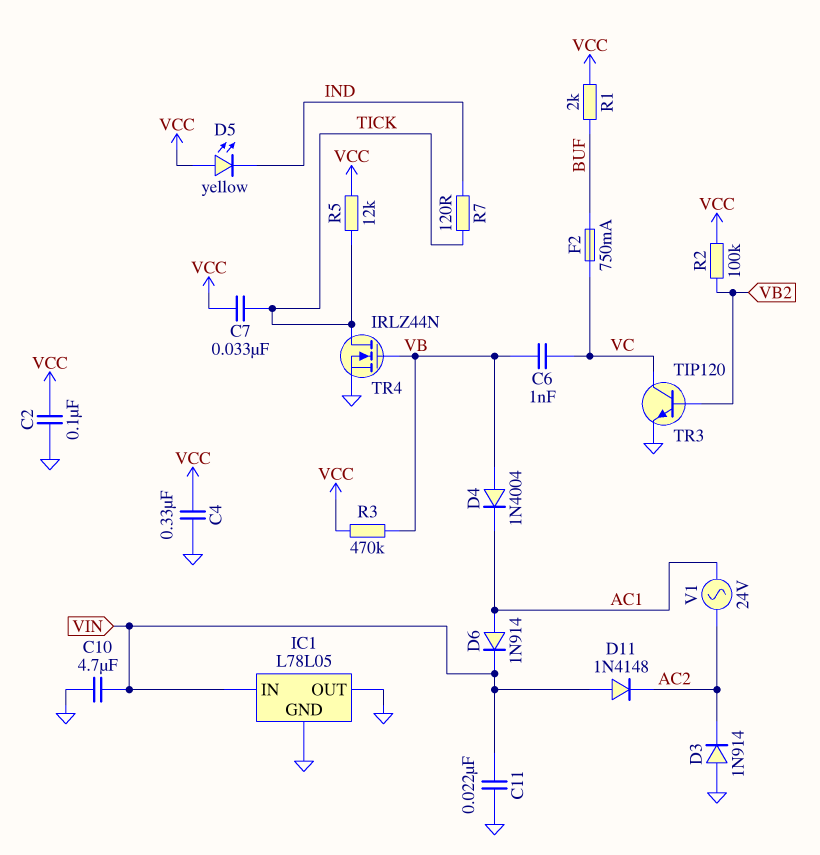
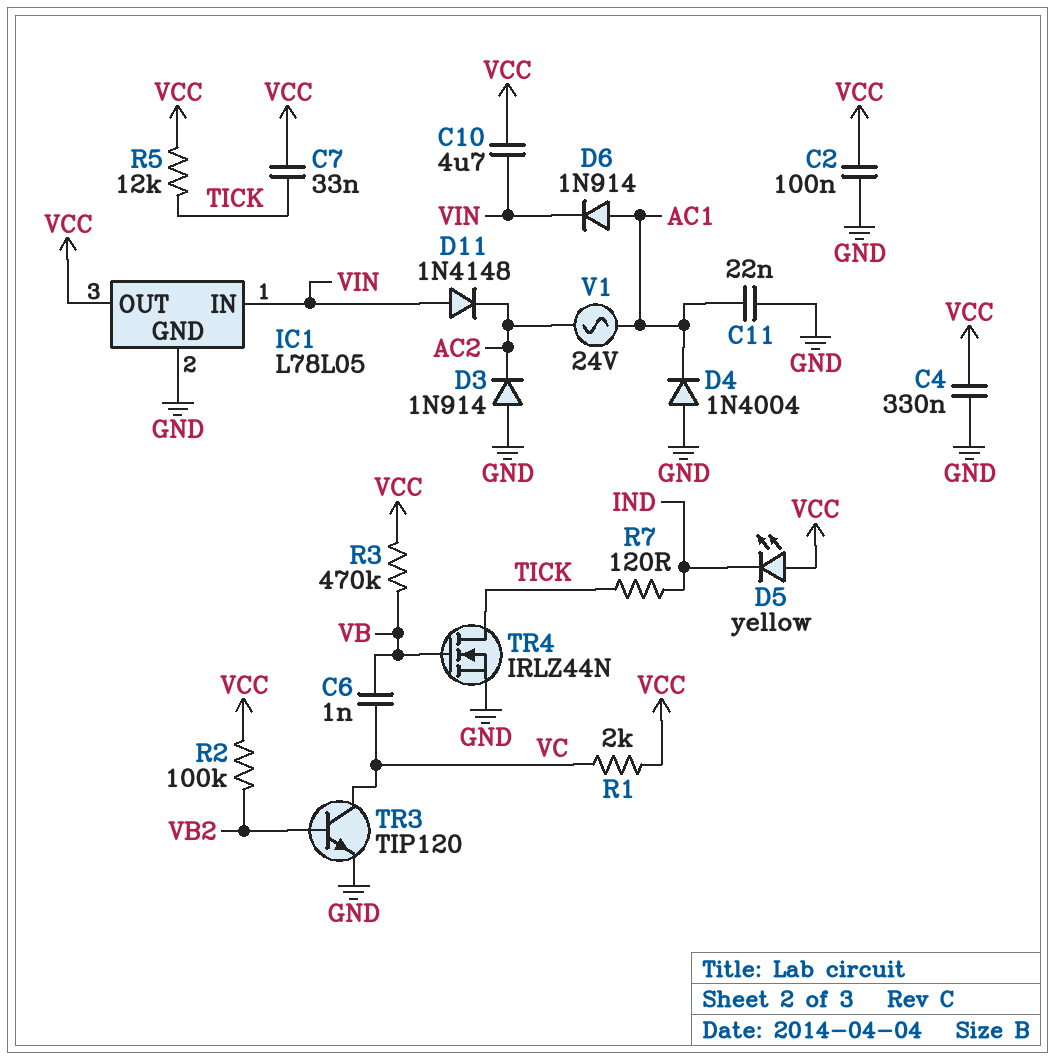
C10: 4.7uF (GND, VIN) -> 4.7uF (VCC, VIN)
C11: 22nF (GND, VIN) -> 22nF (AC1, GND)
D4: diode 1N4004 (A VB, K AC1) -> diode 1N4004 (A GND, K AC1)
F2: 750mA (BUF, VC) -> none
IC1 pin OUT: GND -> VCC
R1: 2k (BUF, VCC) -> 2k (VC, VCC)

